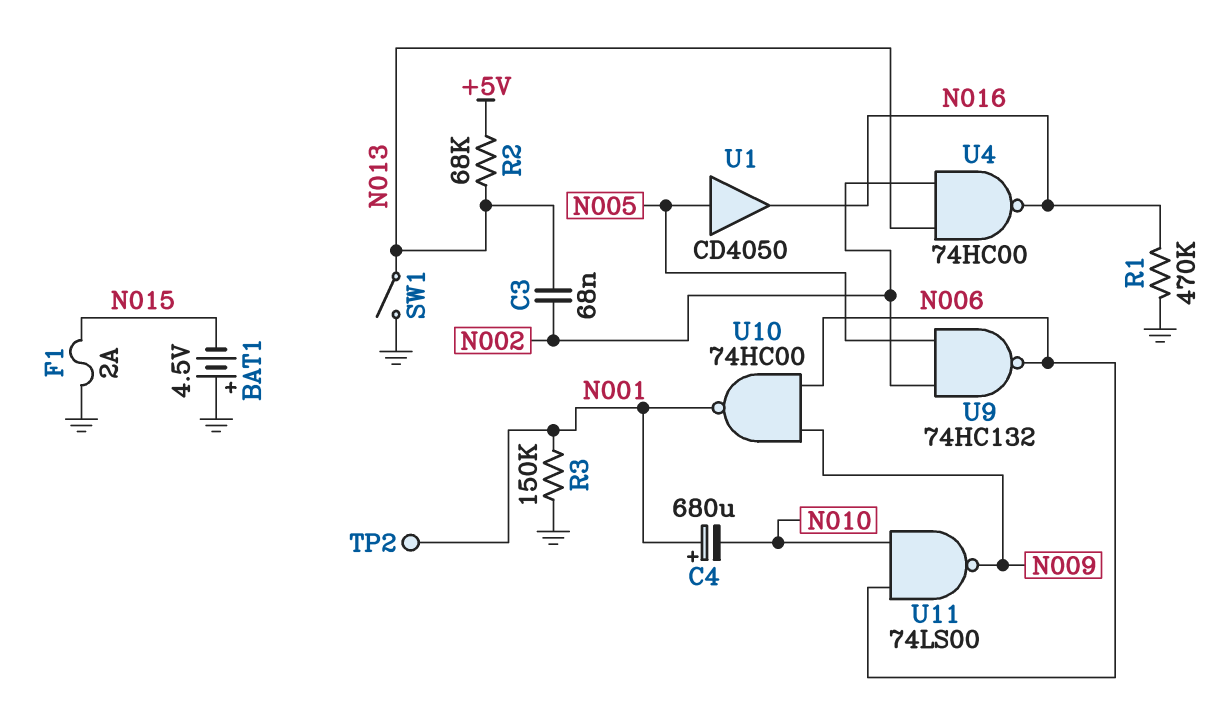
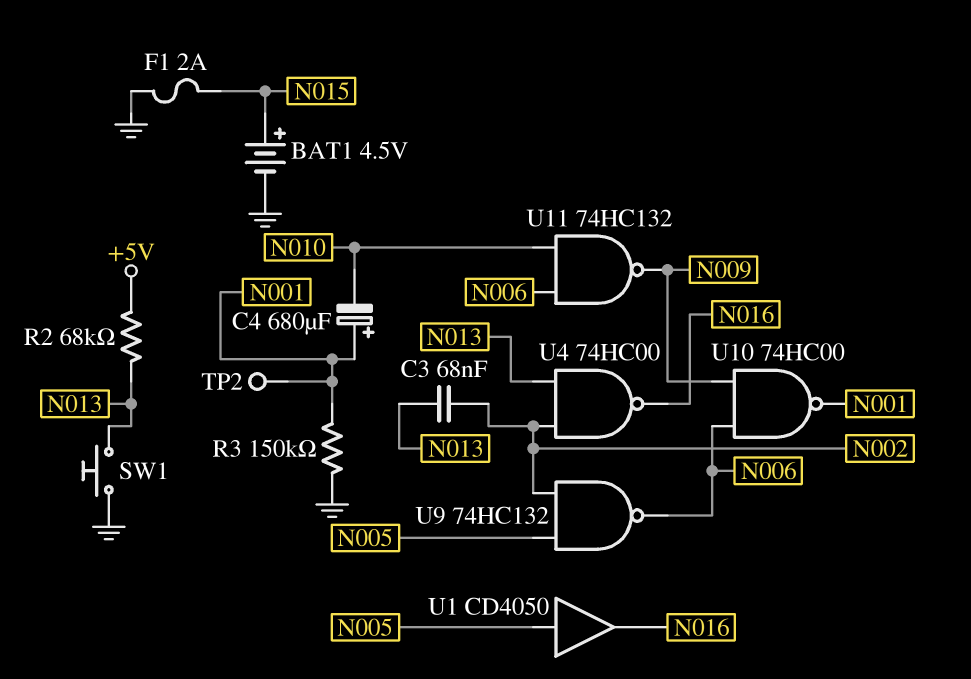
BAT1: 4.5V (plus GND, minus N015) -> 4.5V (plus N015, minus GND)
R1: 470k (GND, N016) -> none
SW1: switch (GND, N013) -> button (GND, N013)
U11: NAND 74LS00 (in N006, in N010, out N009) -> NAND 74HC132 (in N006, in N010, out N009)

